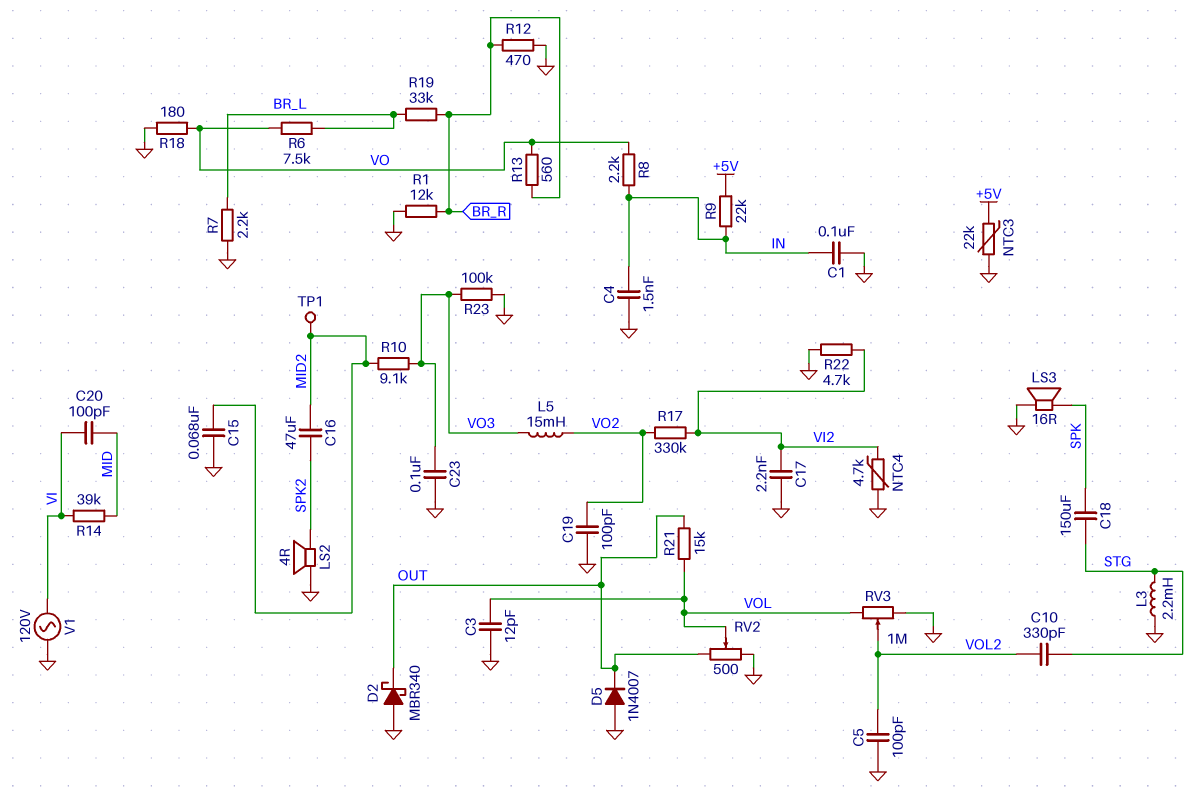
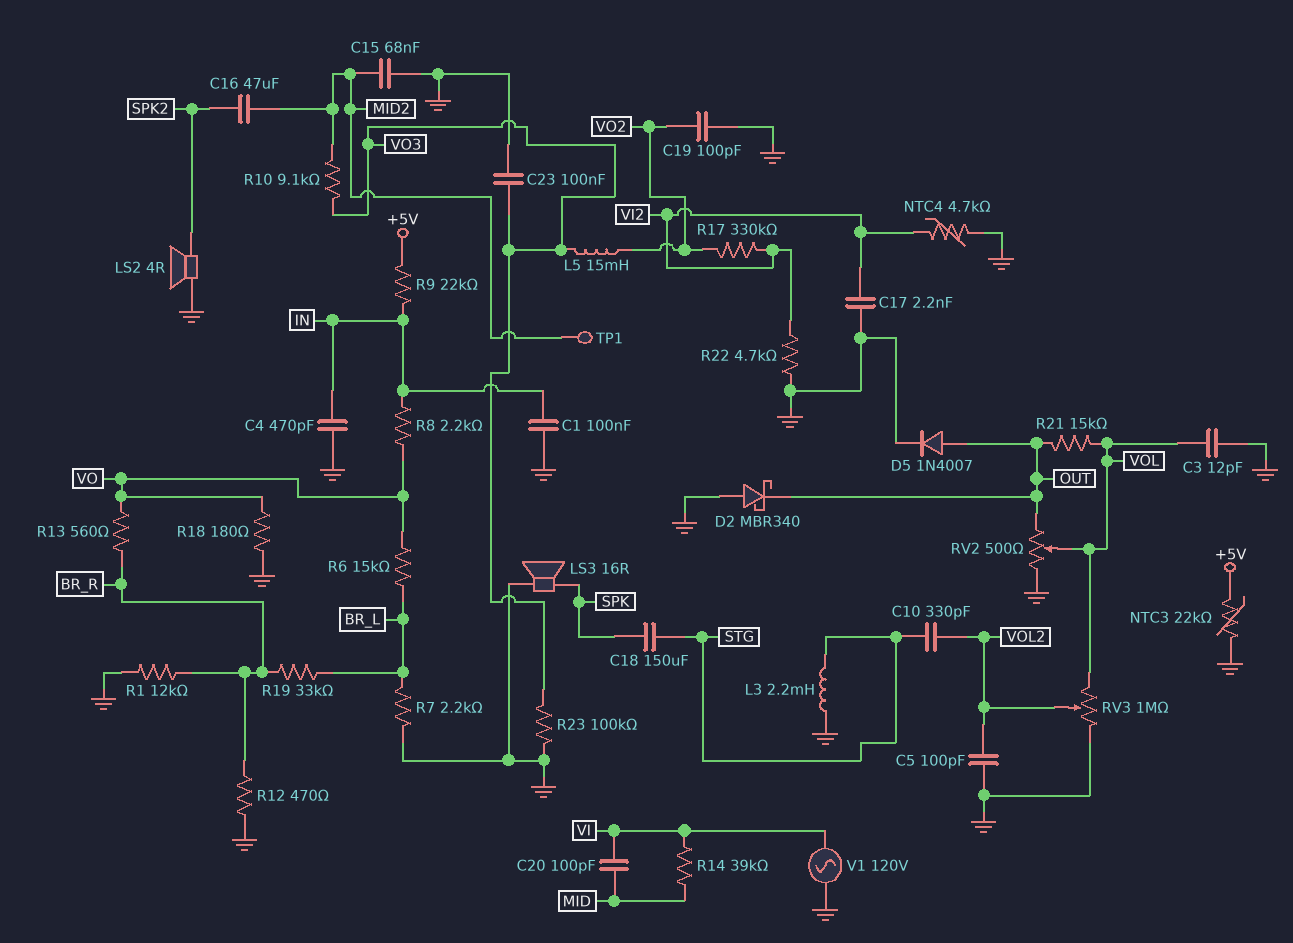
C4: 1.5nF (GND, IN) -> 470pF (GND, IN)
D5: diode 1N4007 (A GND, K OUT) -> diode 1N4007 (A OUT, K GND)
R6: 7.5k (BR_L, VO) -> 15k (BR_L, VO)

